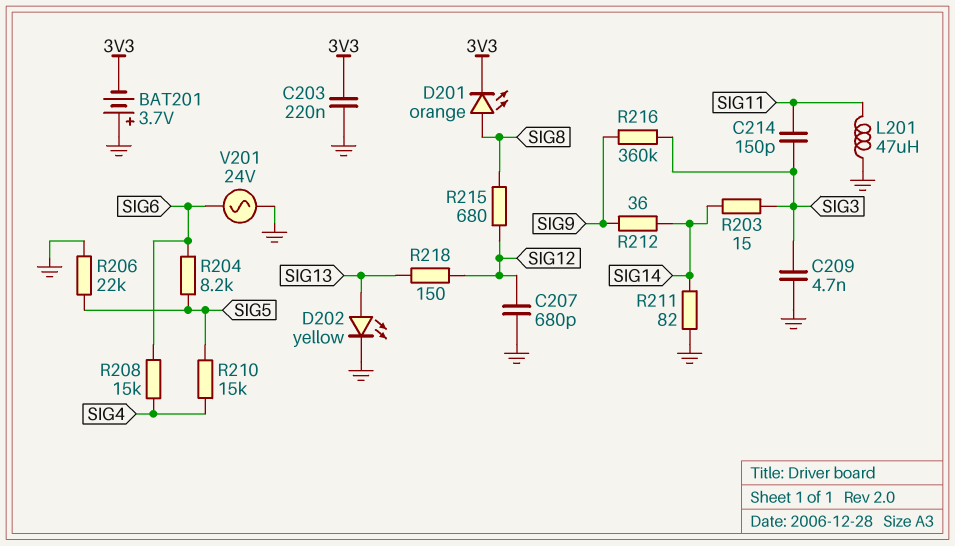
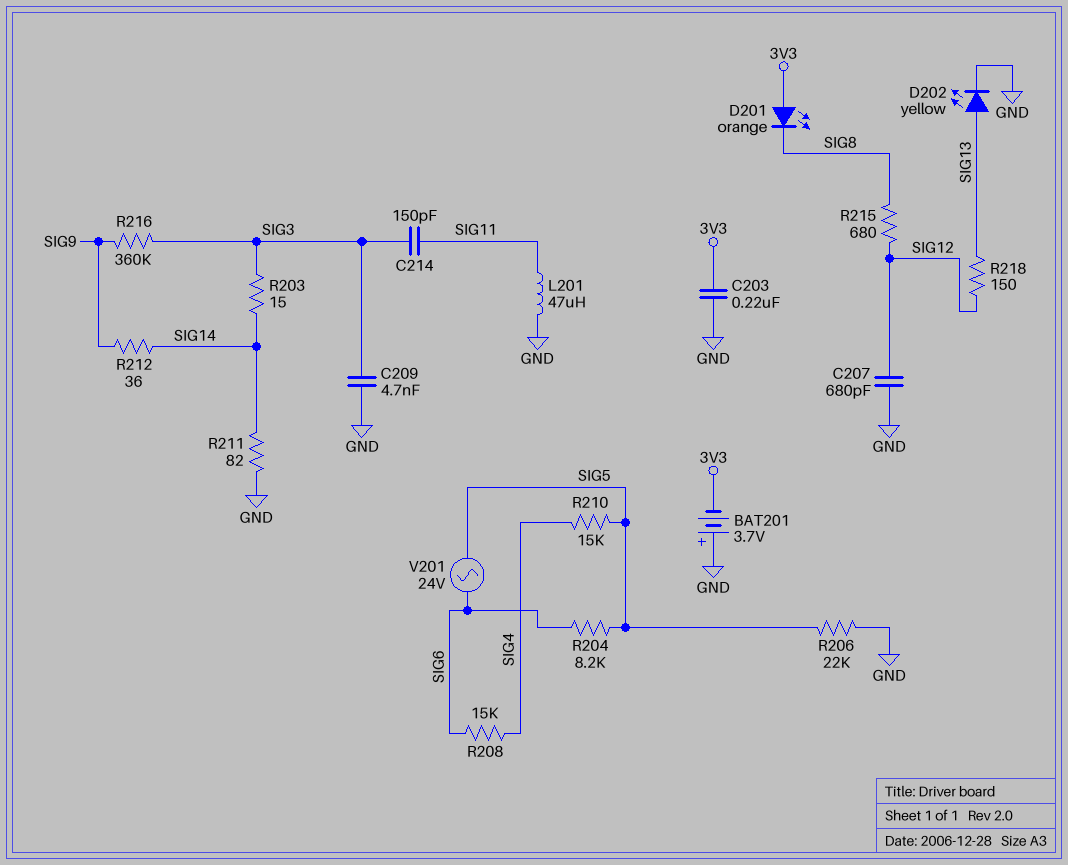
D201: LED orange (A SIG8, K 3V3) -> LED orange (A 3V3, K SIG8)
V201: AC 24V (GND, SIG6) -> AC 24V (SIG5, SIG6)

